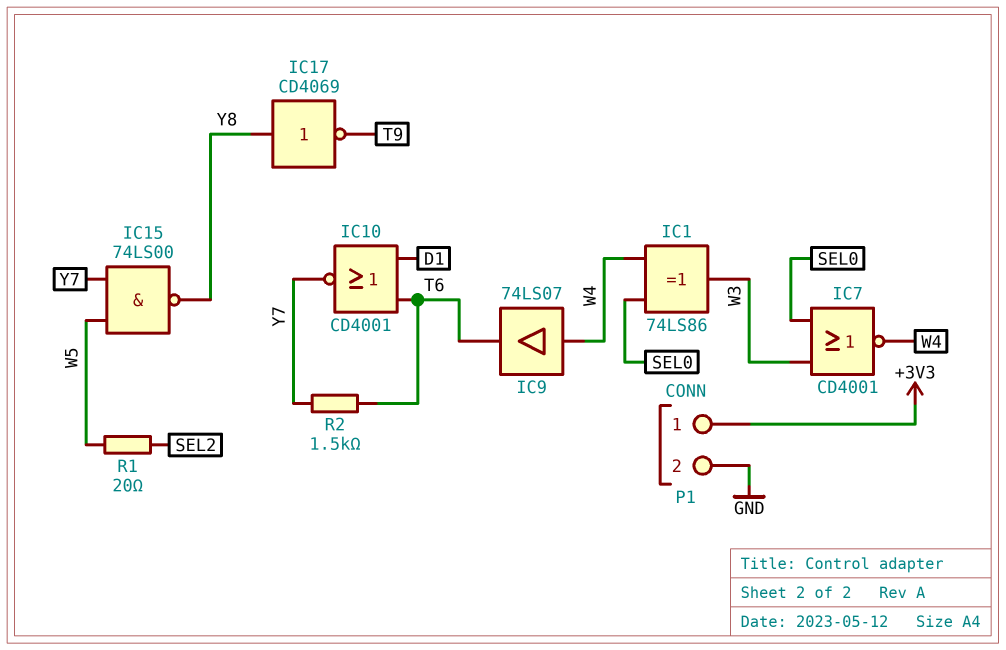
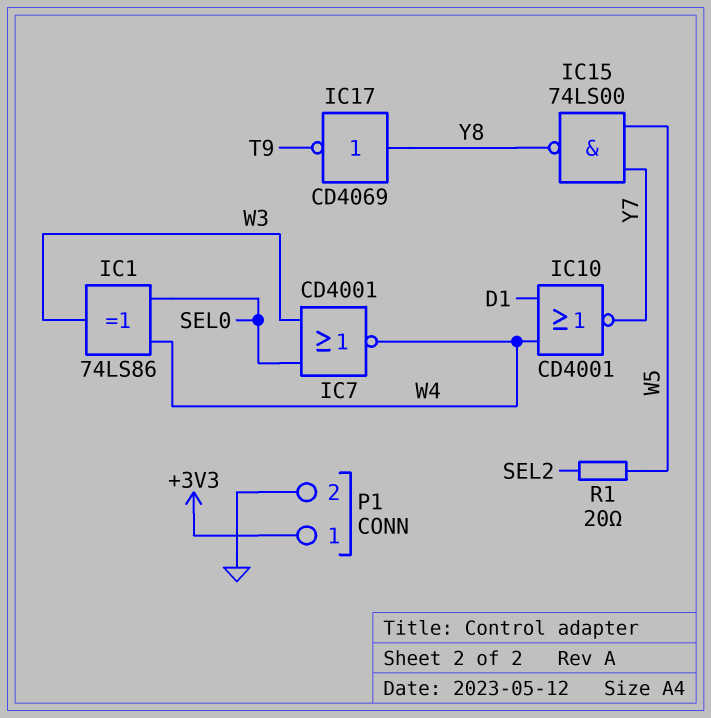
IC9: buffer 74LS07 (in W4, out T6) -> none
IC10: NOR CD4001 (in D1, in T6, out Y7) -> NOR CD4001 (in D1, in W4, out Y7)
R2: 1.5k (T6, Y7) -> none

